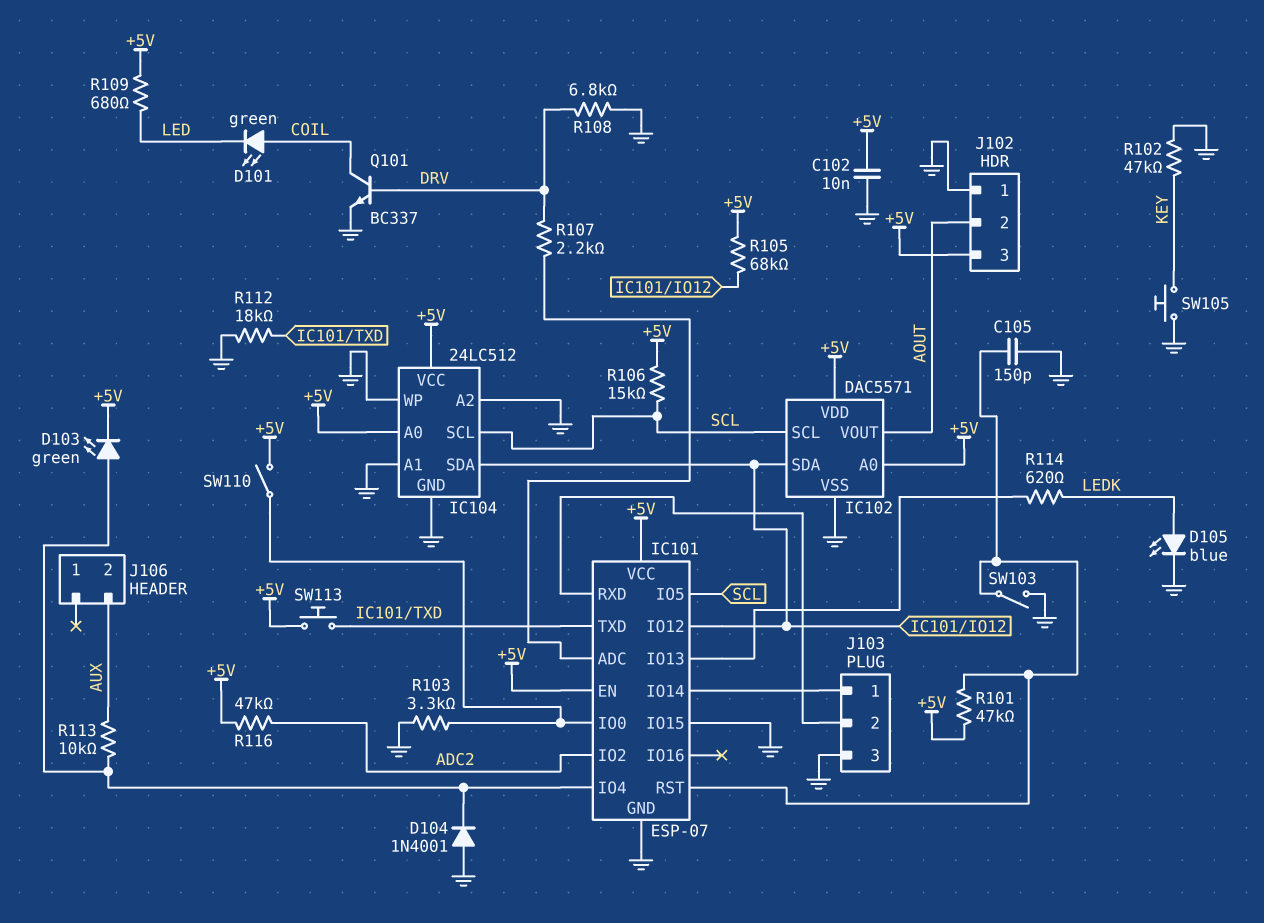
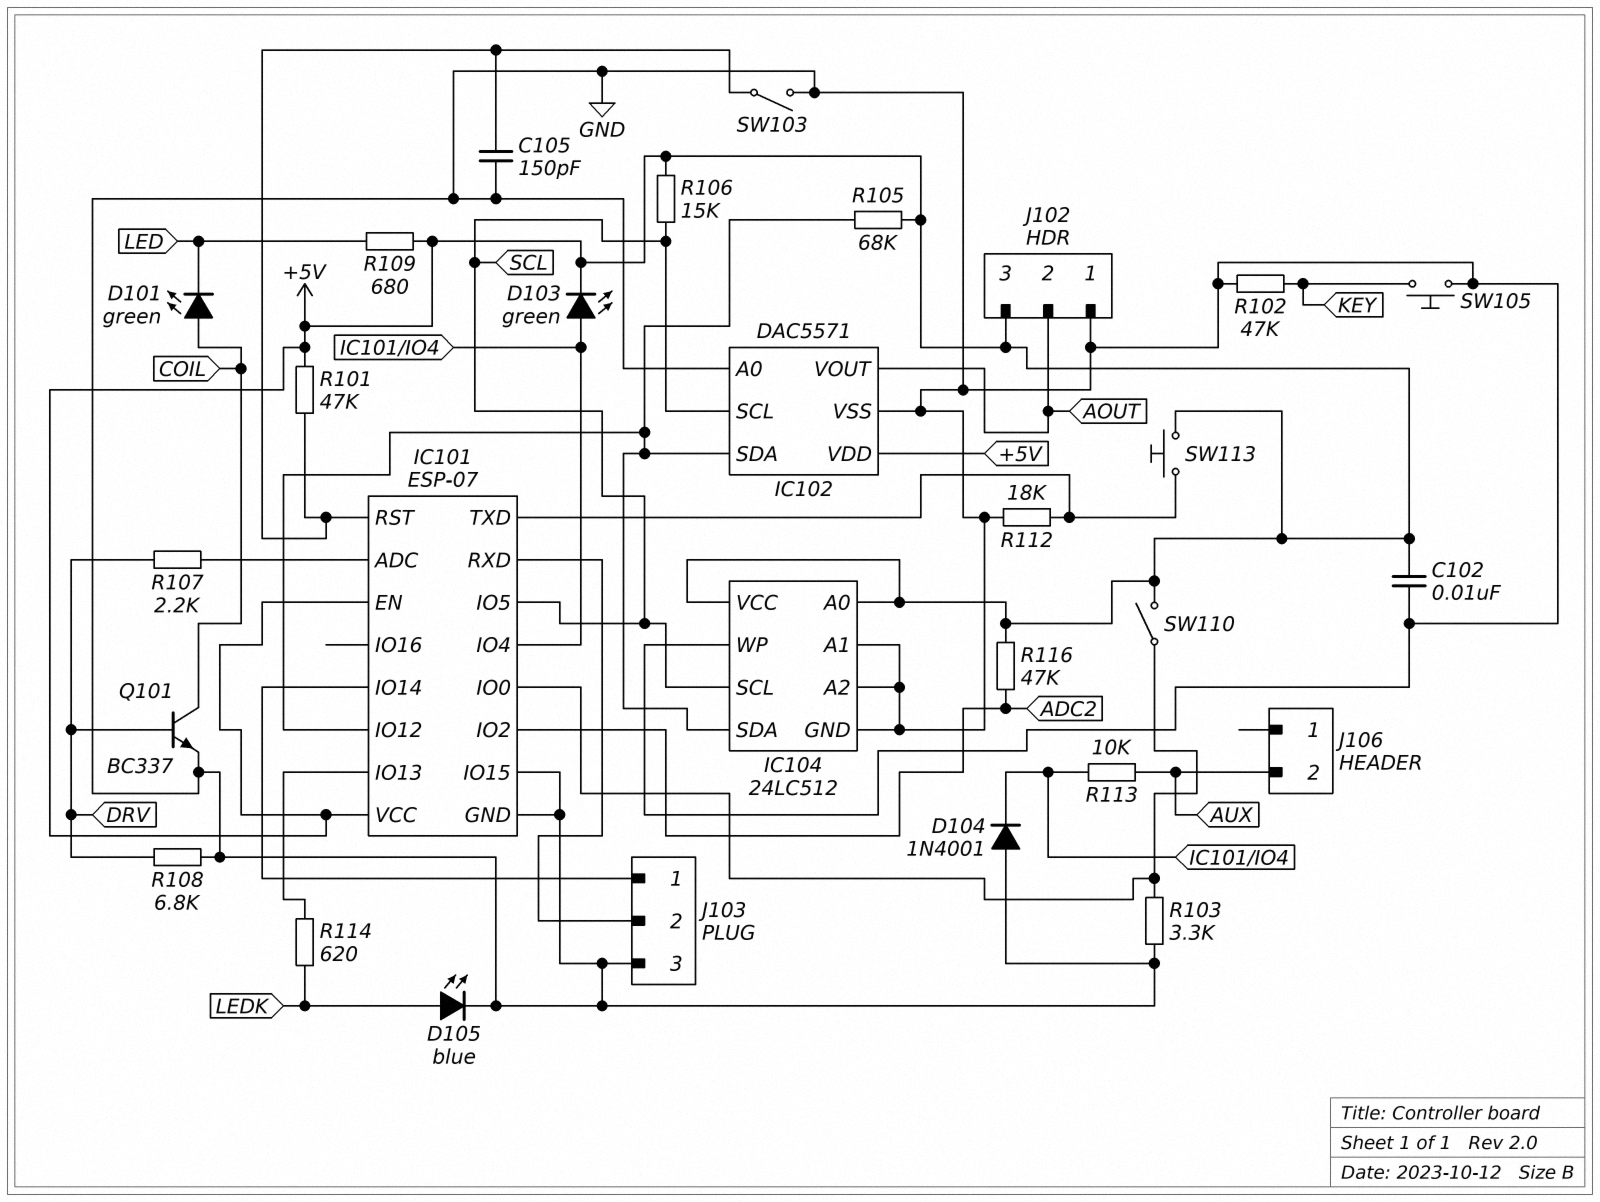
IC102 pin A0: +5V -> GND

